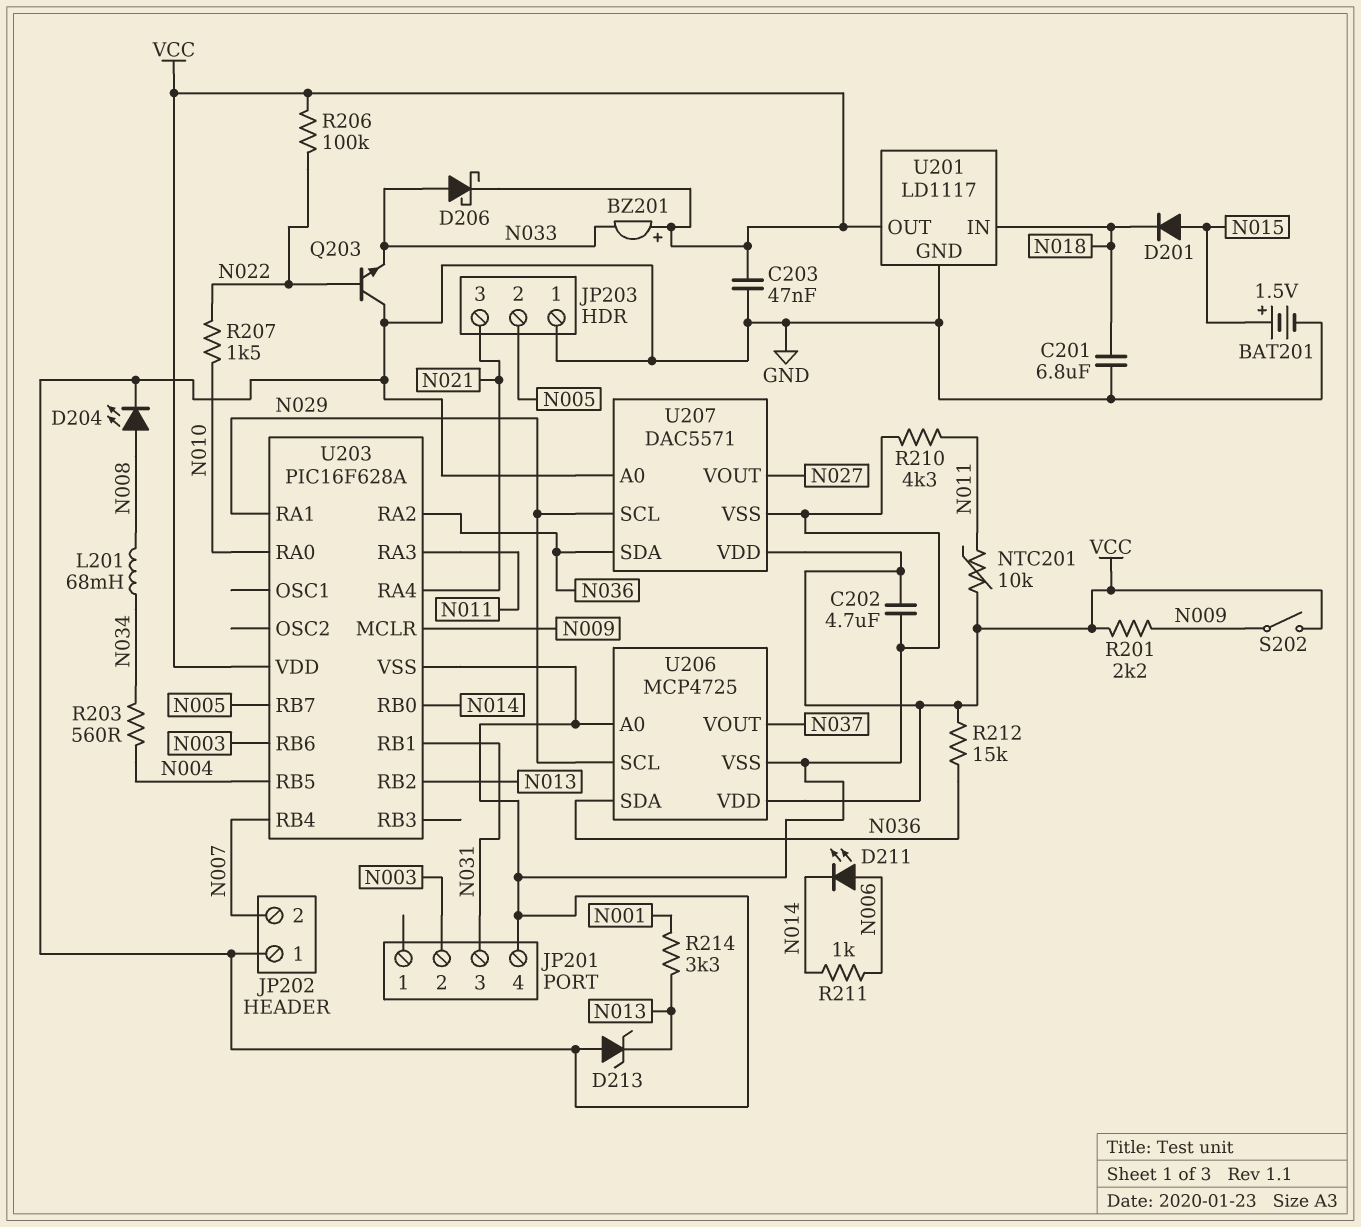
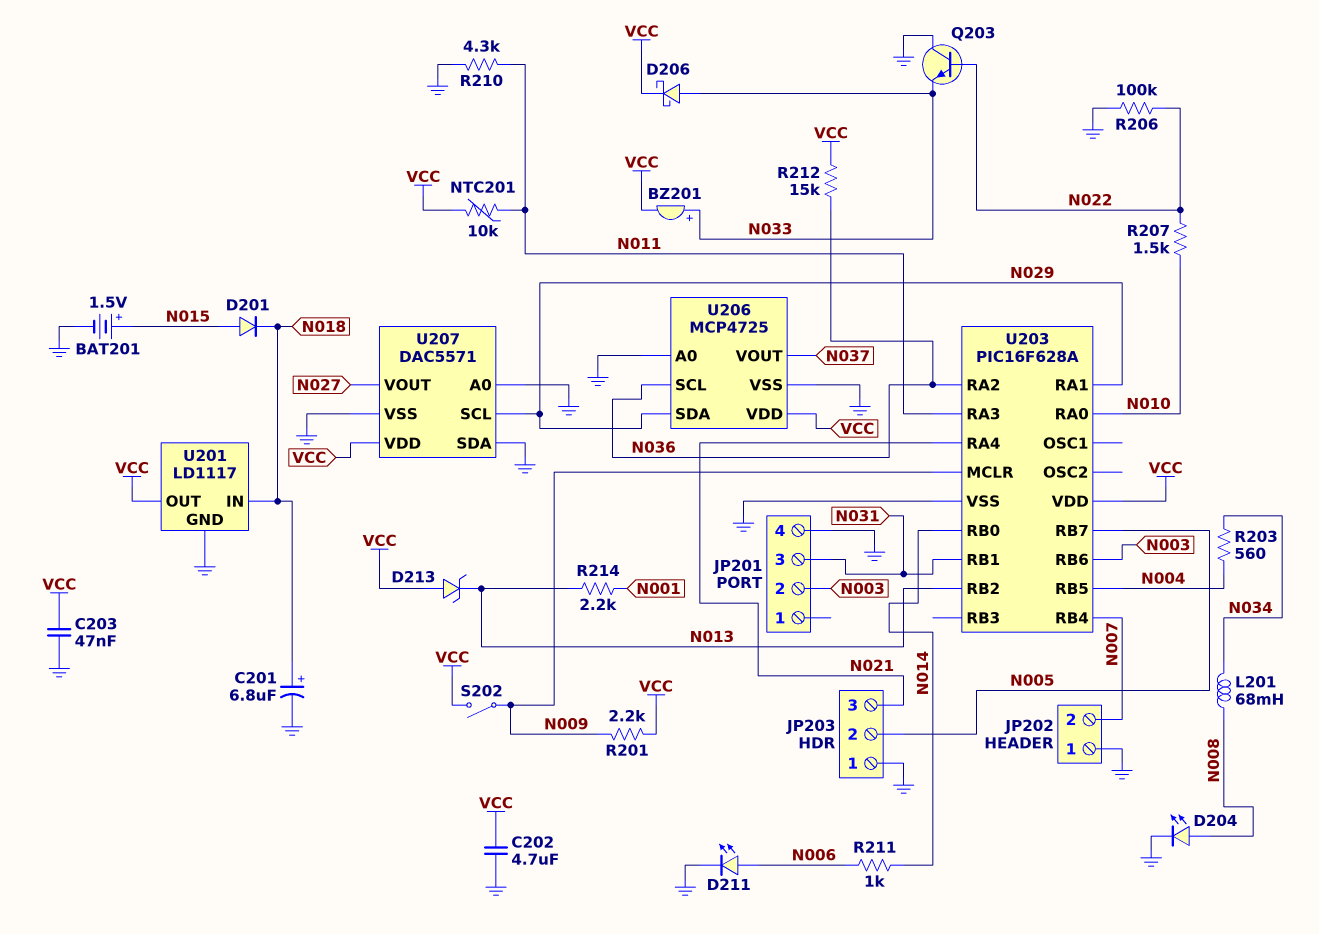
BZ201: buzzer (plus VCC, minus N033) -> buzzer (plus N033, minus VCC)
C201: 6.8uF (GND, N018) -> 6.8uF (plus N018, minus GND)
D211: LED (A N006, K N014) -> LED (A N006, K GND)
D213: zener (A GND, K N013) -> zener (A VCC, K N013)
R206: 100k (N022, VCC) -> 100k (GND, N022)
R214: 3.3k (N001, N013) -> 2.2k (N001, N013)
U206 pin SCL: N029 -> N036
U206 pin SDA: N036 -> N029
U207 pin SDA: N036 -> GND

